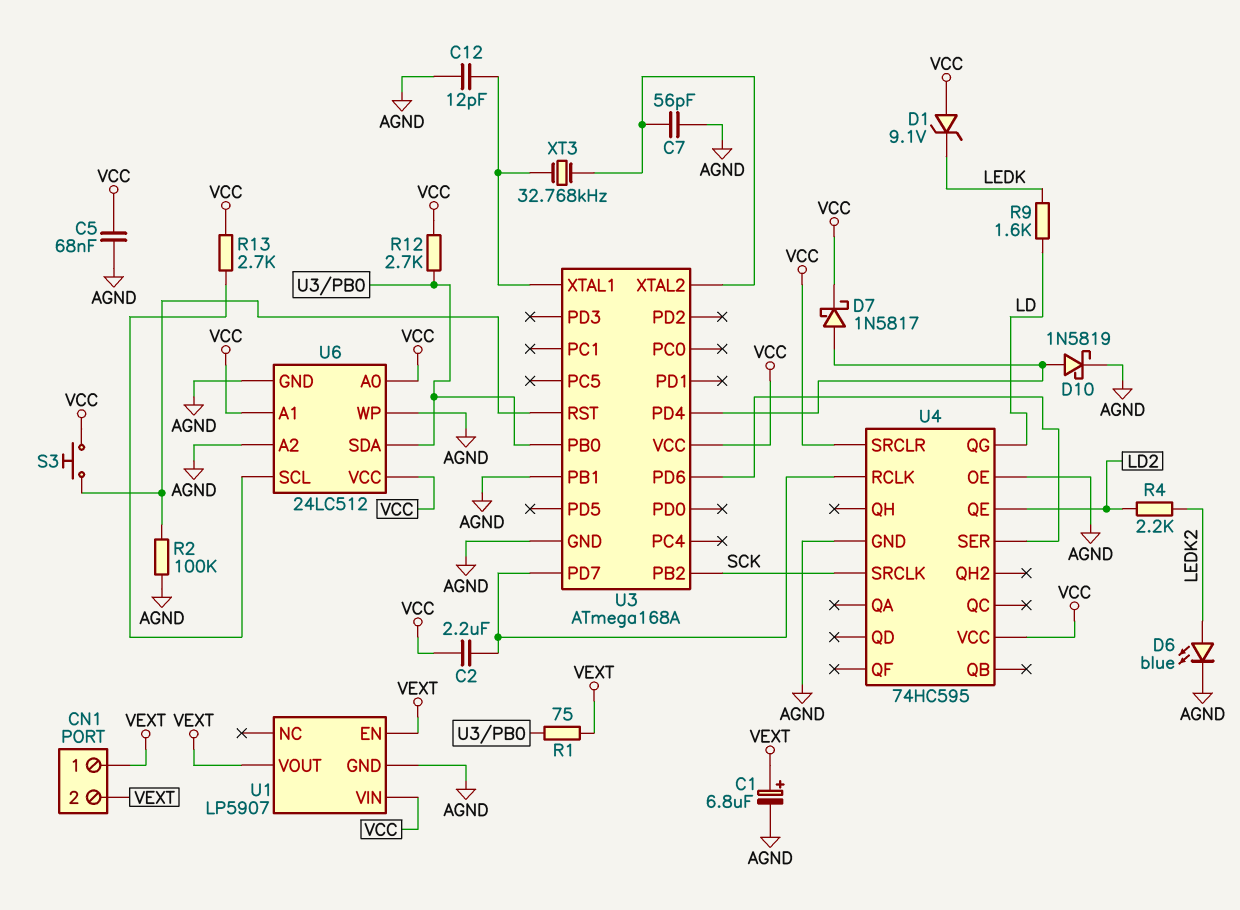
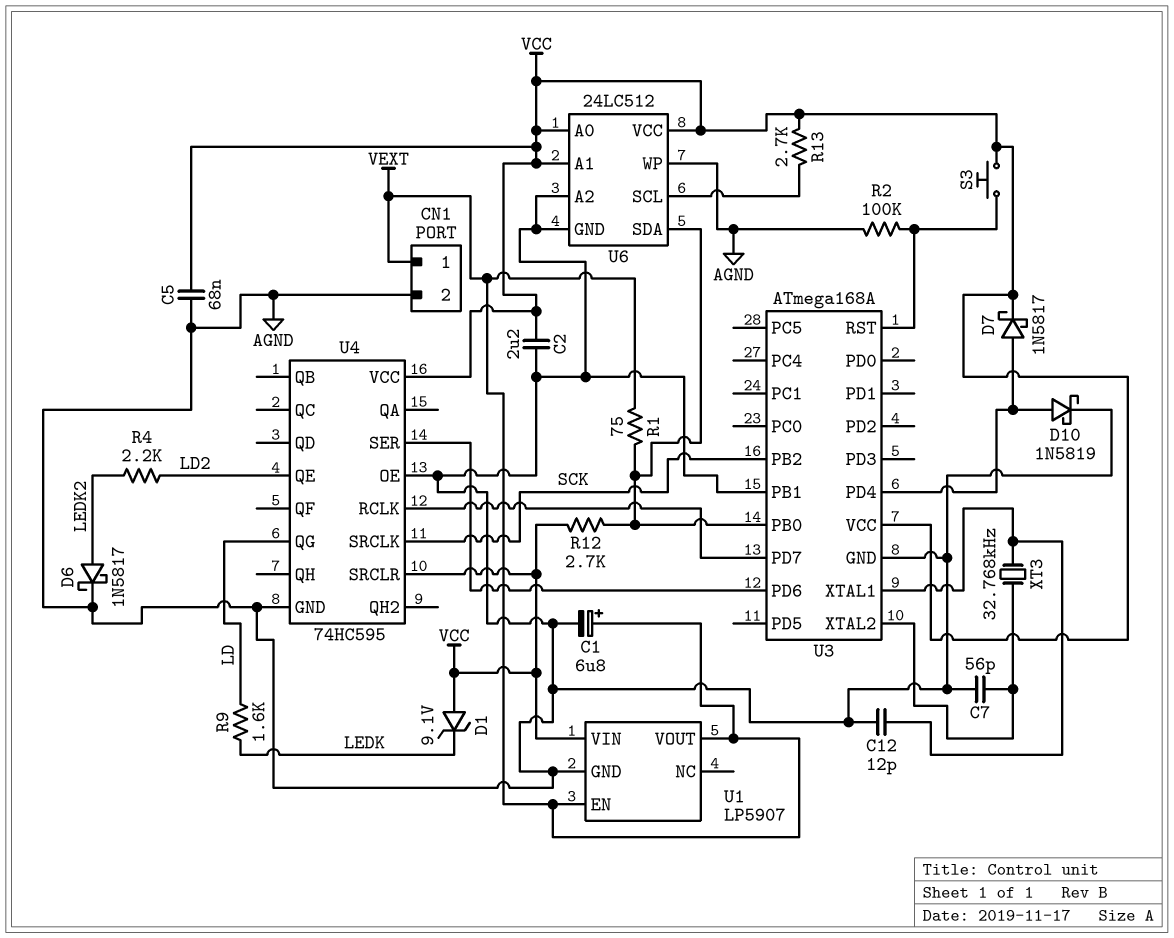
C2: 2.2uF (U3/PD7, VCC) -> 2.2uF (AGND, VCC)
CN1 pin 2: VEXT -> AGND
D6: LED blue (A LEDK2, K AGND) -> schottky 1N5817 (A LEDK2, K AGND)

